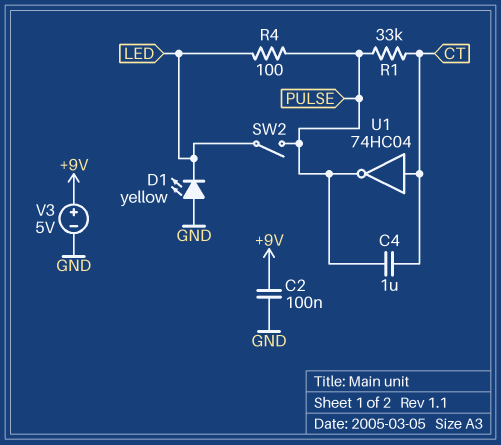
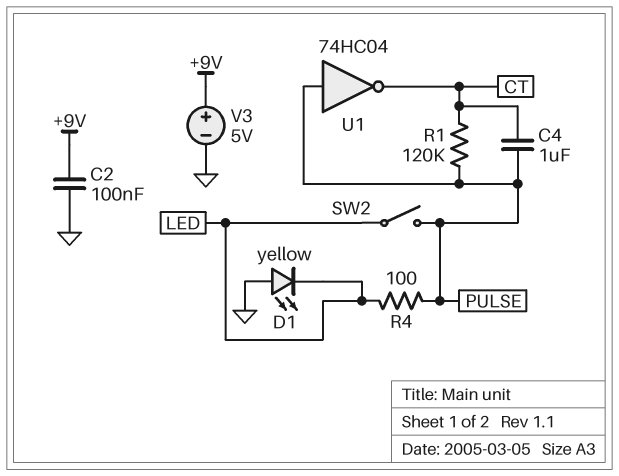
R1: 33k (CT, PULSE) -> 120k (CT, PULSE)
U1: NOT 74HC04 (in CT, out PULSE) -> NOT 74HC04 (in PULSE, out CT)

